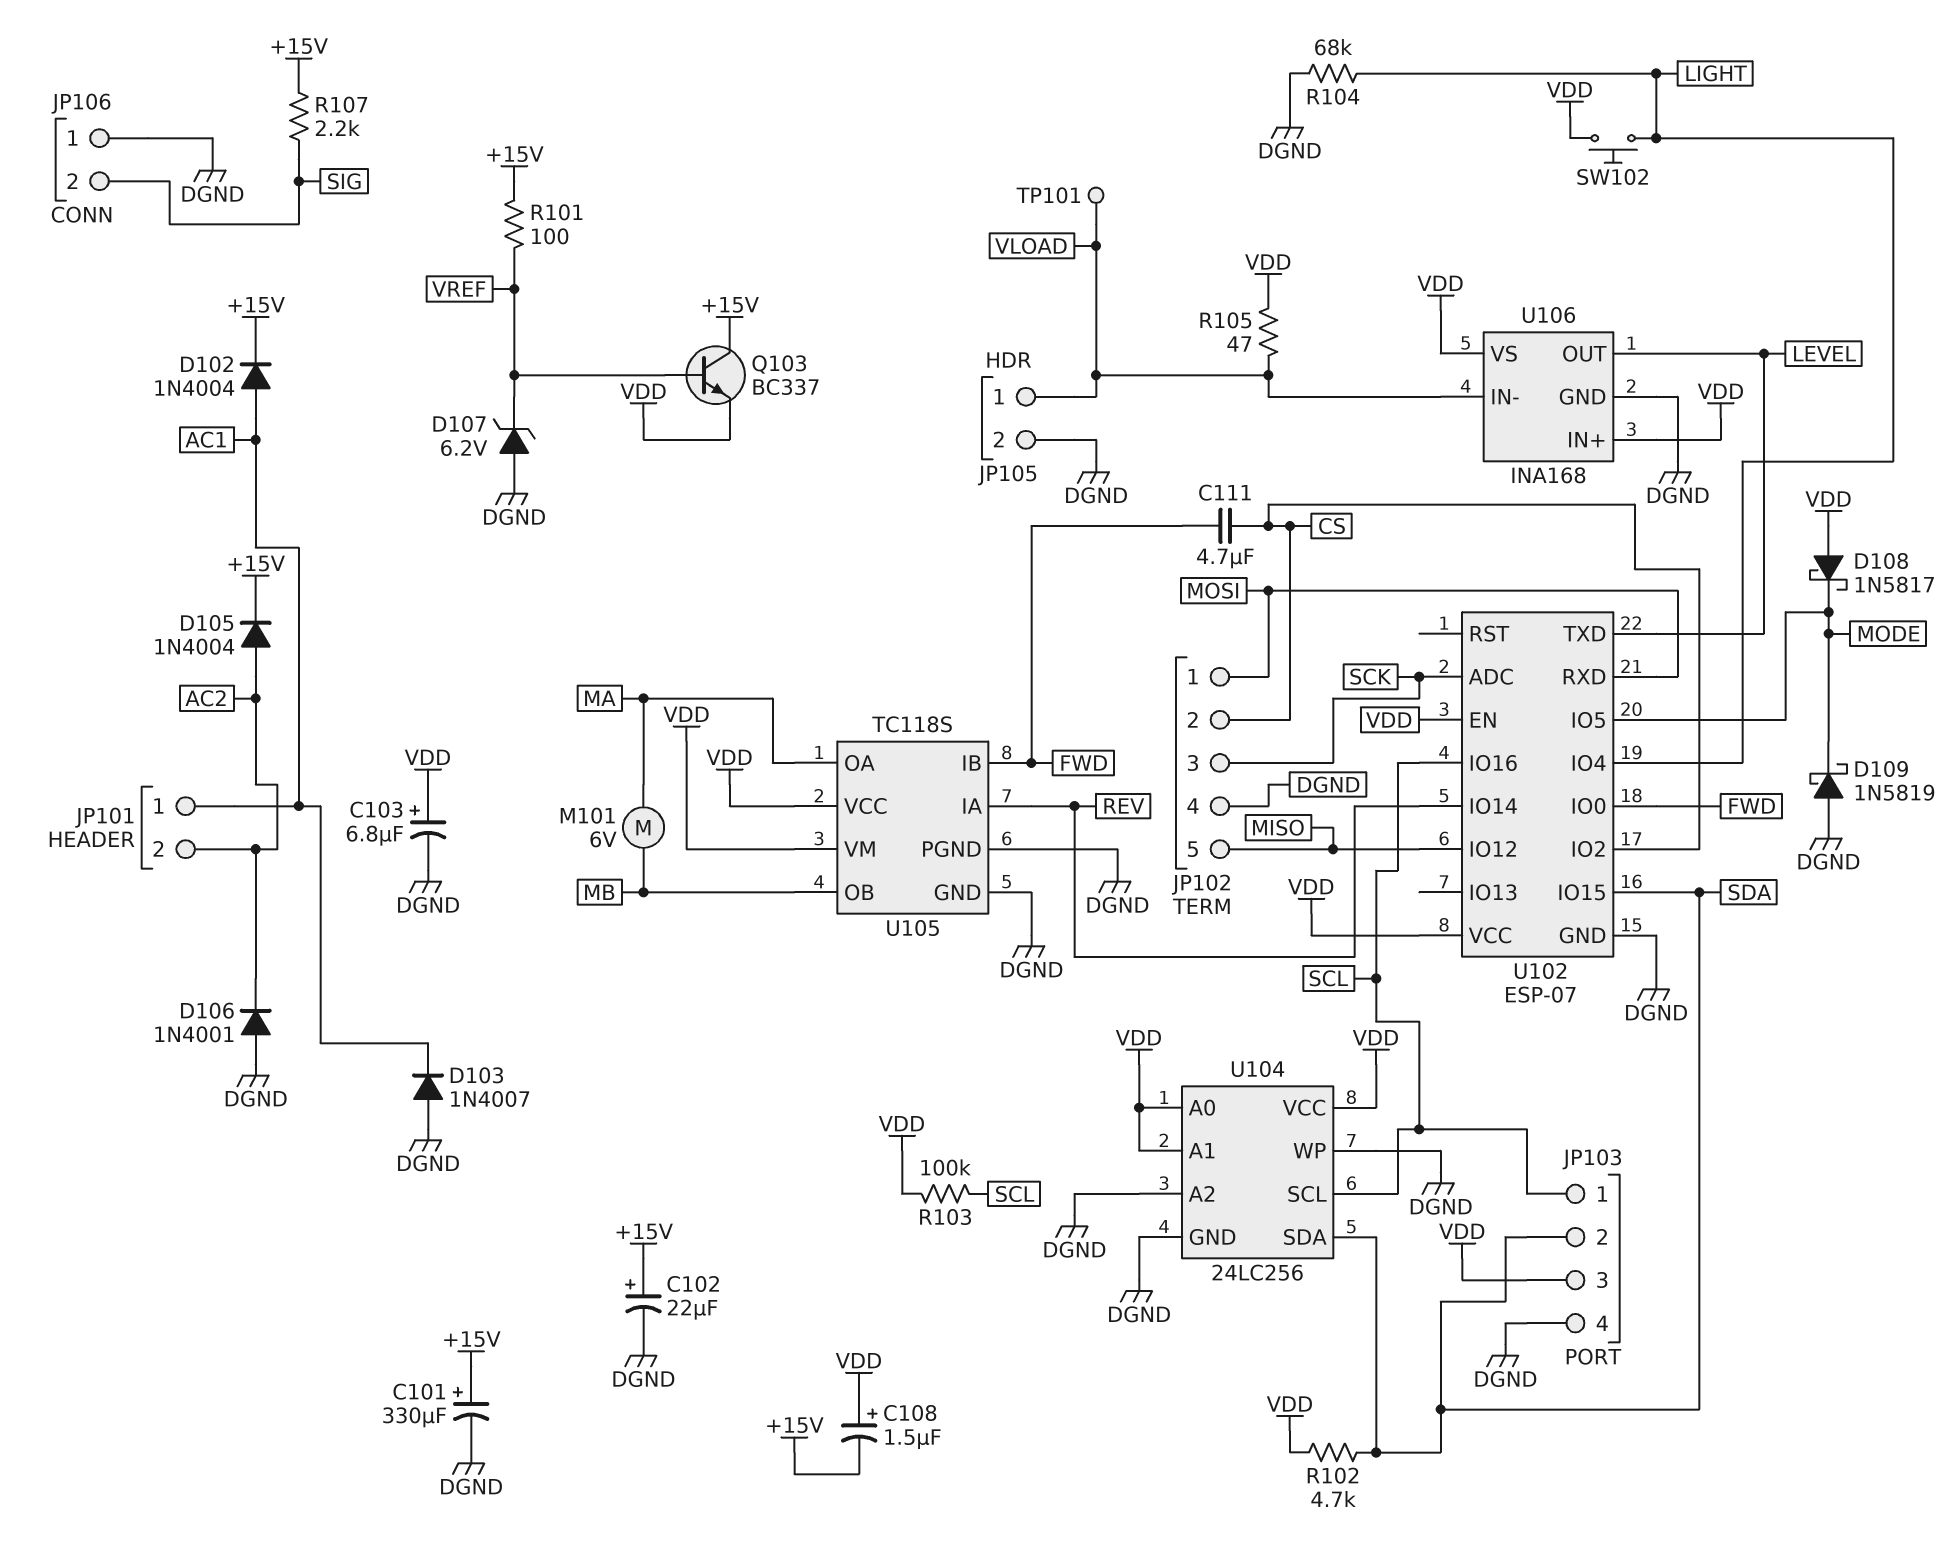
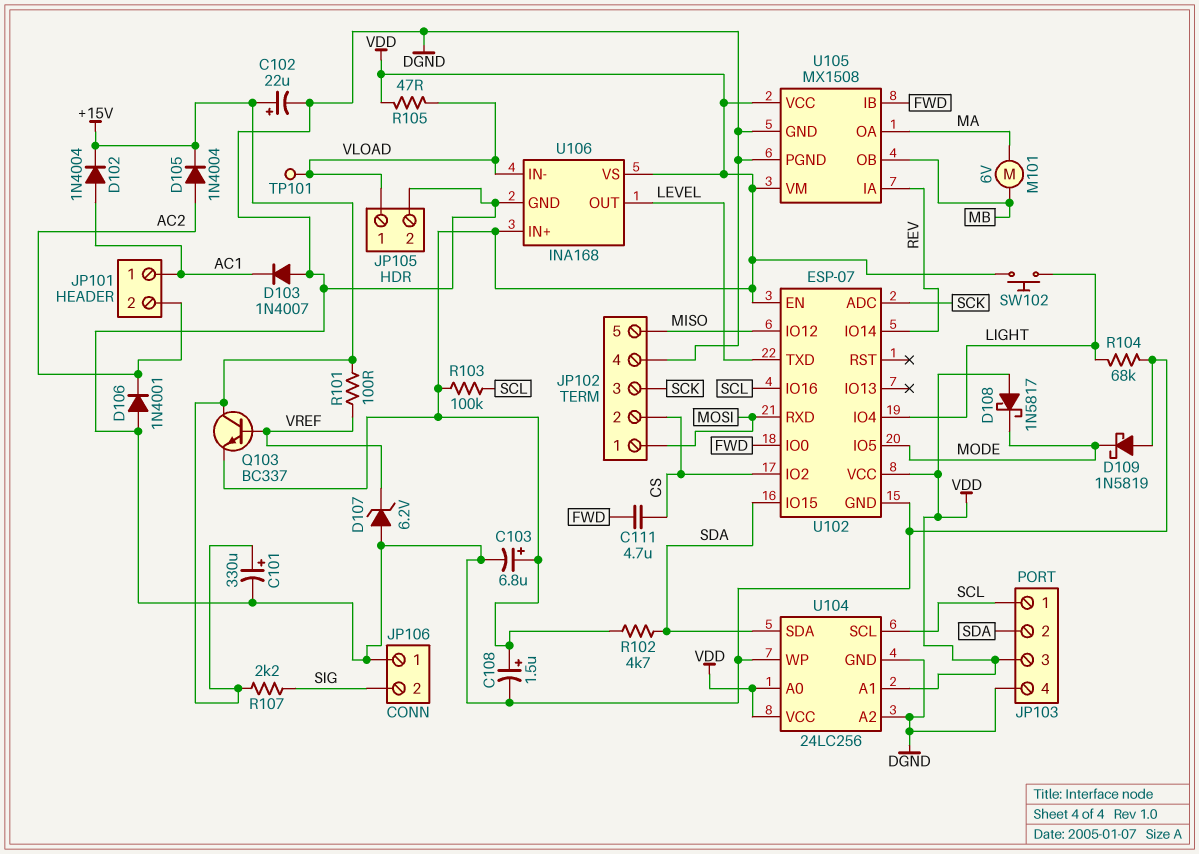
C108: 1.5uF (plus VDD, minus +15V) -> 1.5uF (plus VDD, minus DGND)
U105: TC118S -> MX1508

